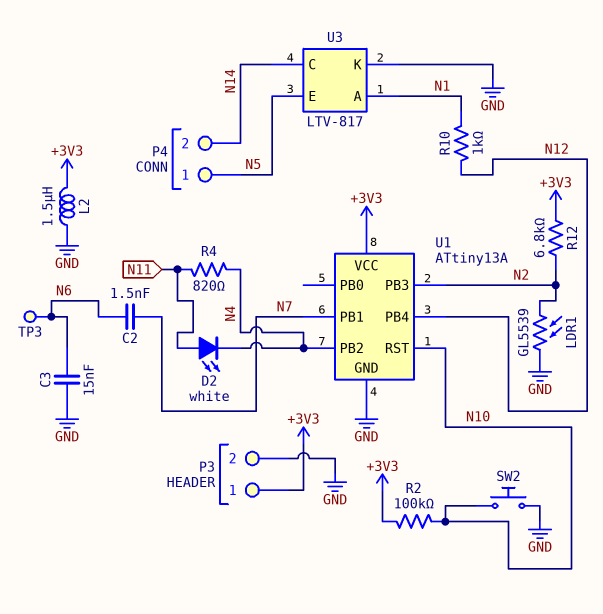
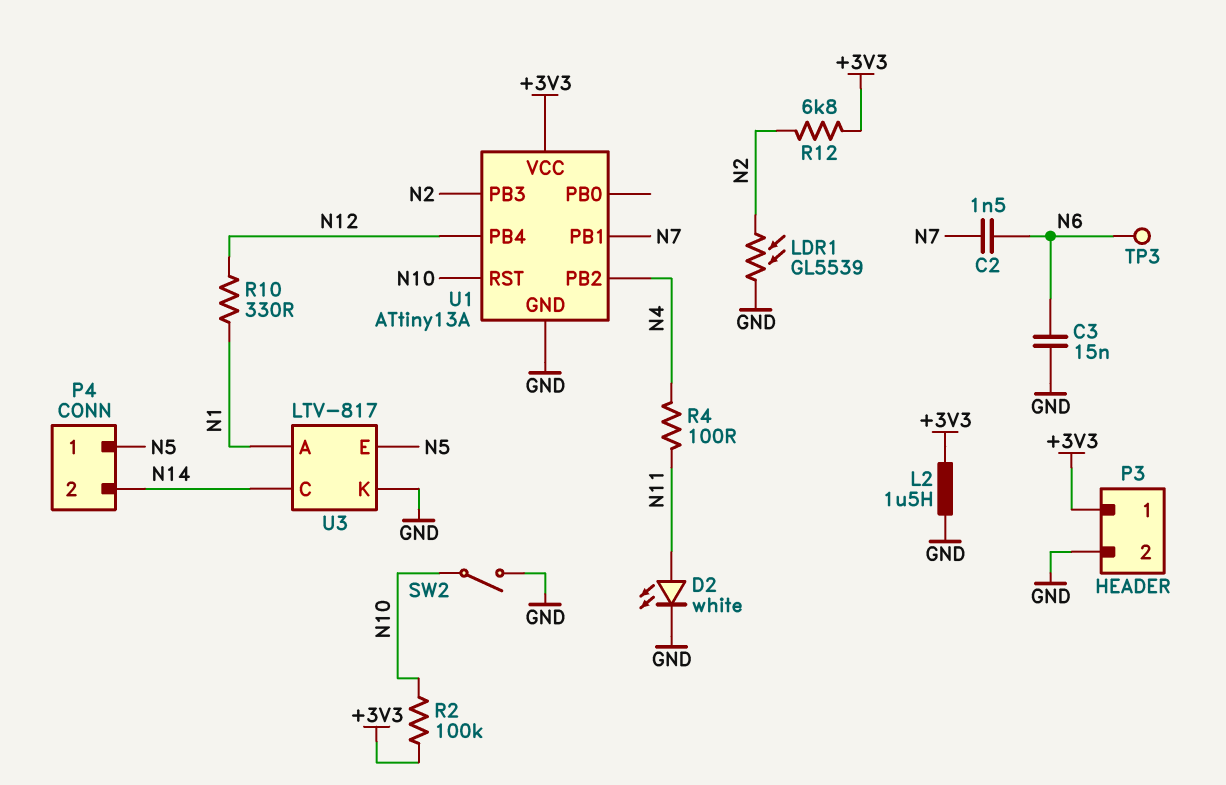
D2: LED white (A N11, K N4) -> LED white (A N11, K GND)
R4: 820 (N4, N11) -> 100 (N4, N11)
R10: 1k (N1, N12) -> 330 (N1, N12)
SW2: button (GND, N10) -> switch (GND, N10)

